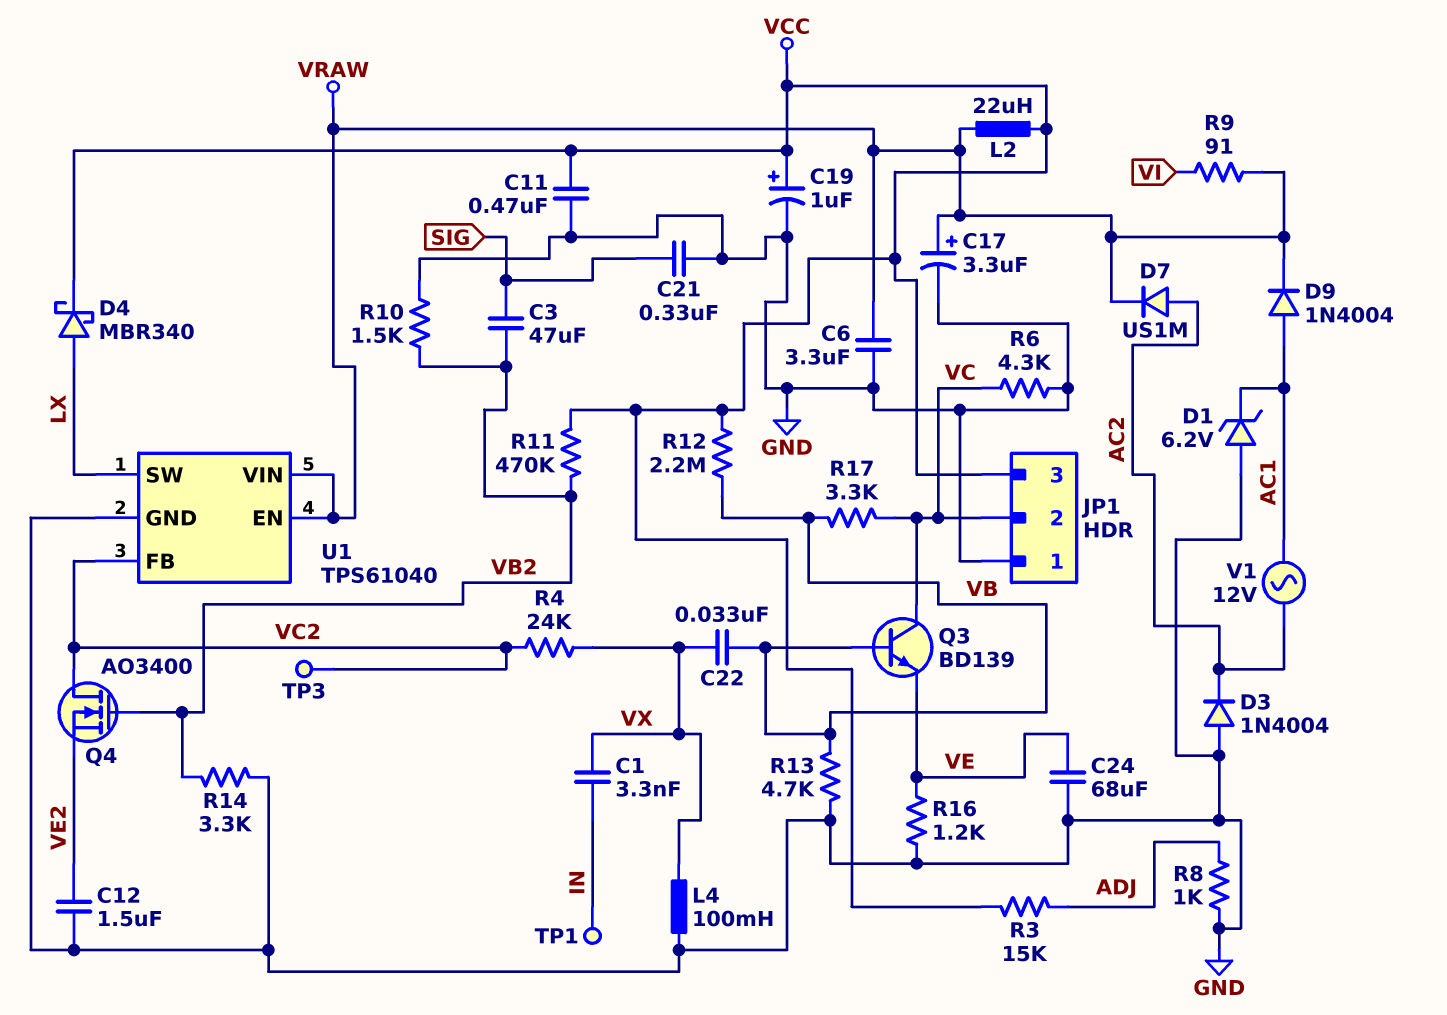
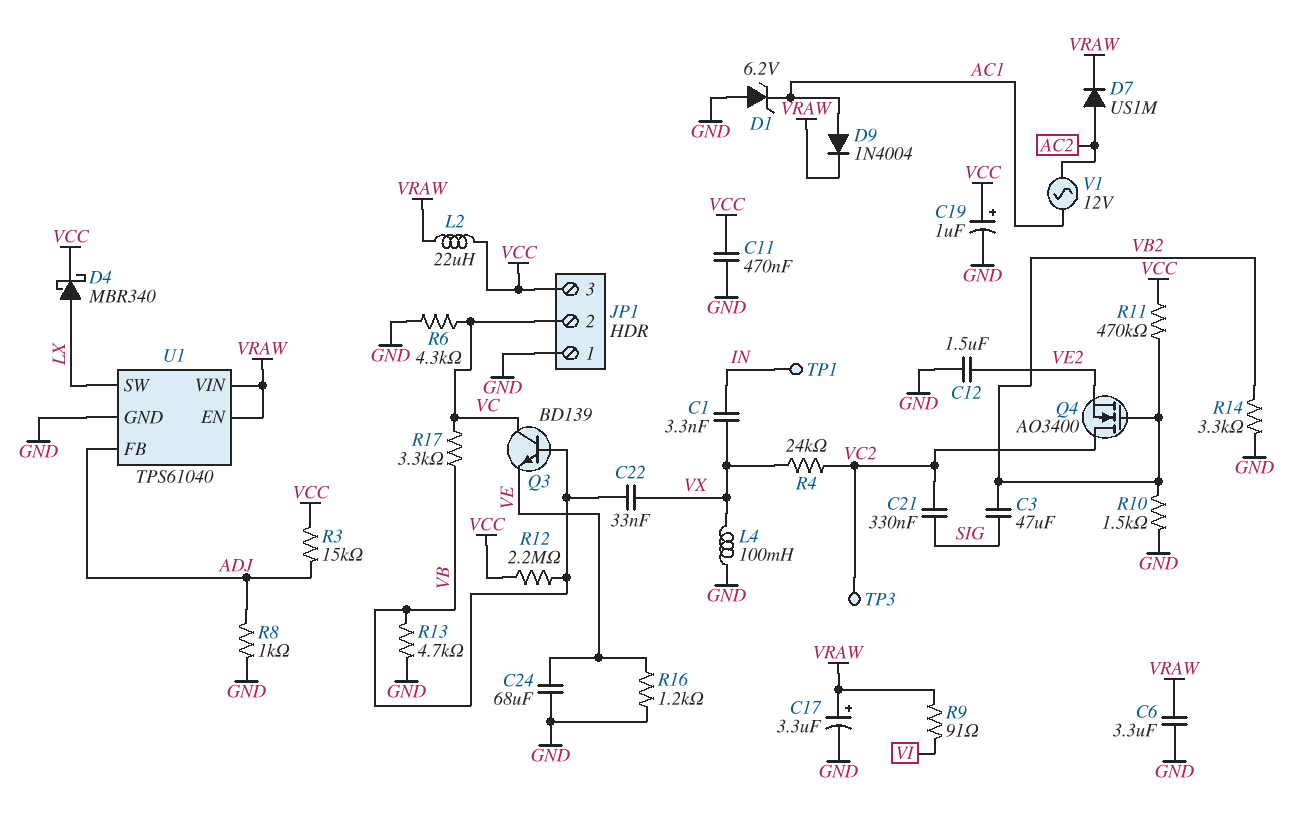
C21: 330nF (GND, SIG) -> 330nF (SIG, VC2)
D3: diode 1N4004 (A GND, K AC2) -> none
U1 pin FB: VC2 -> ADJ

